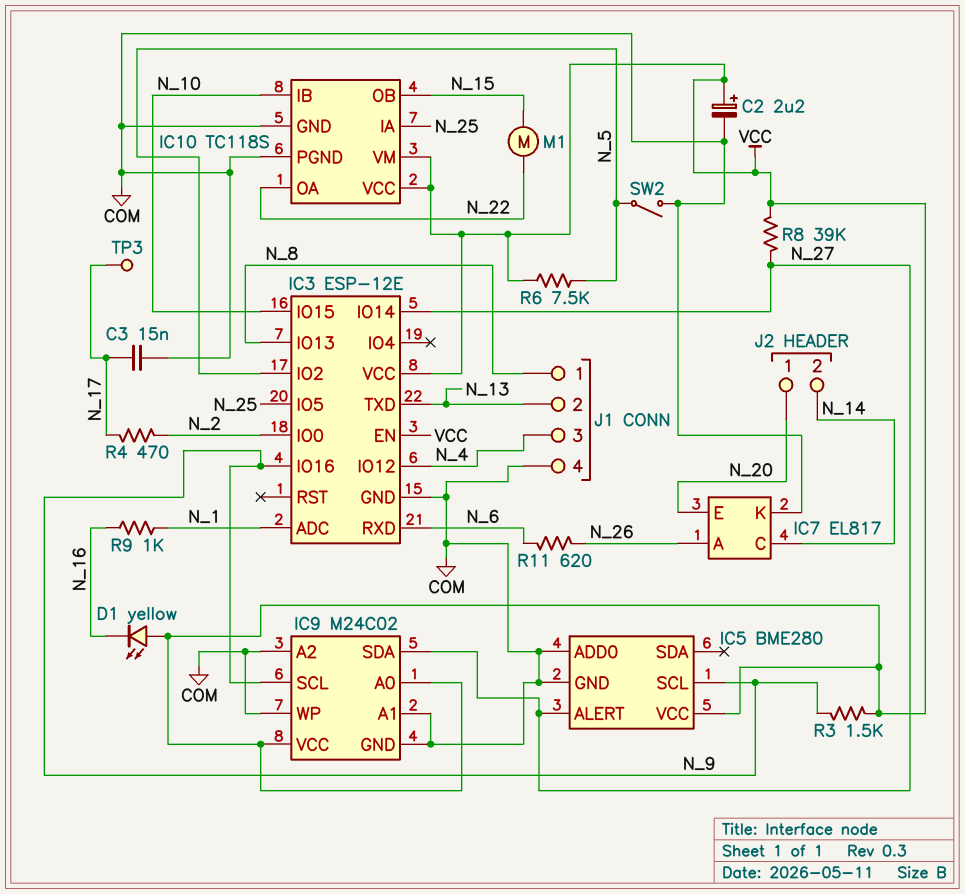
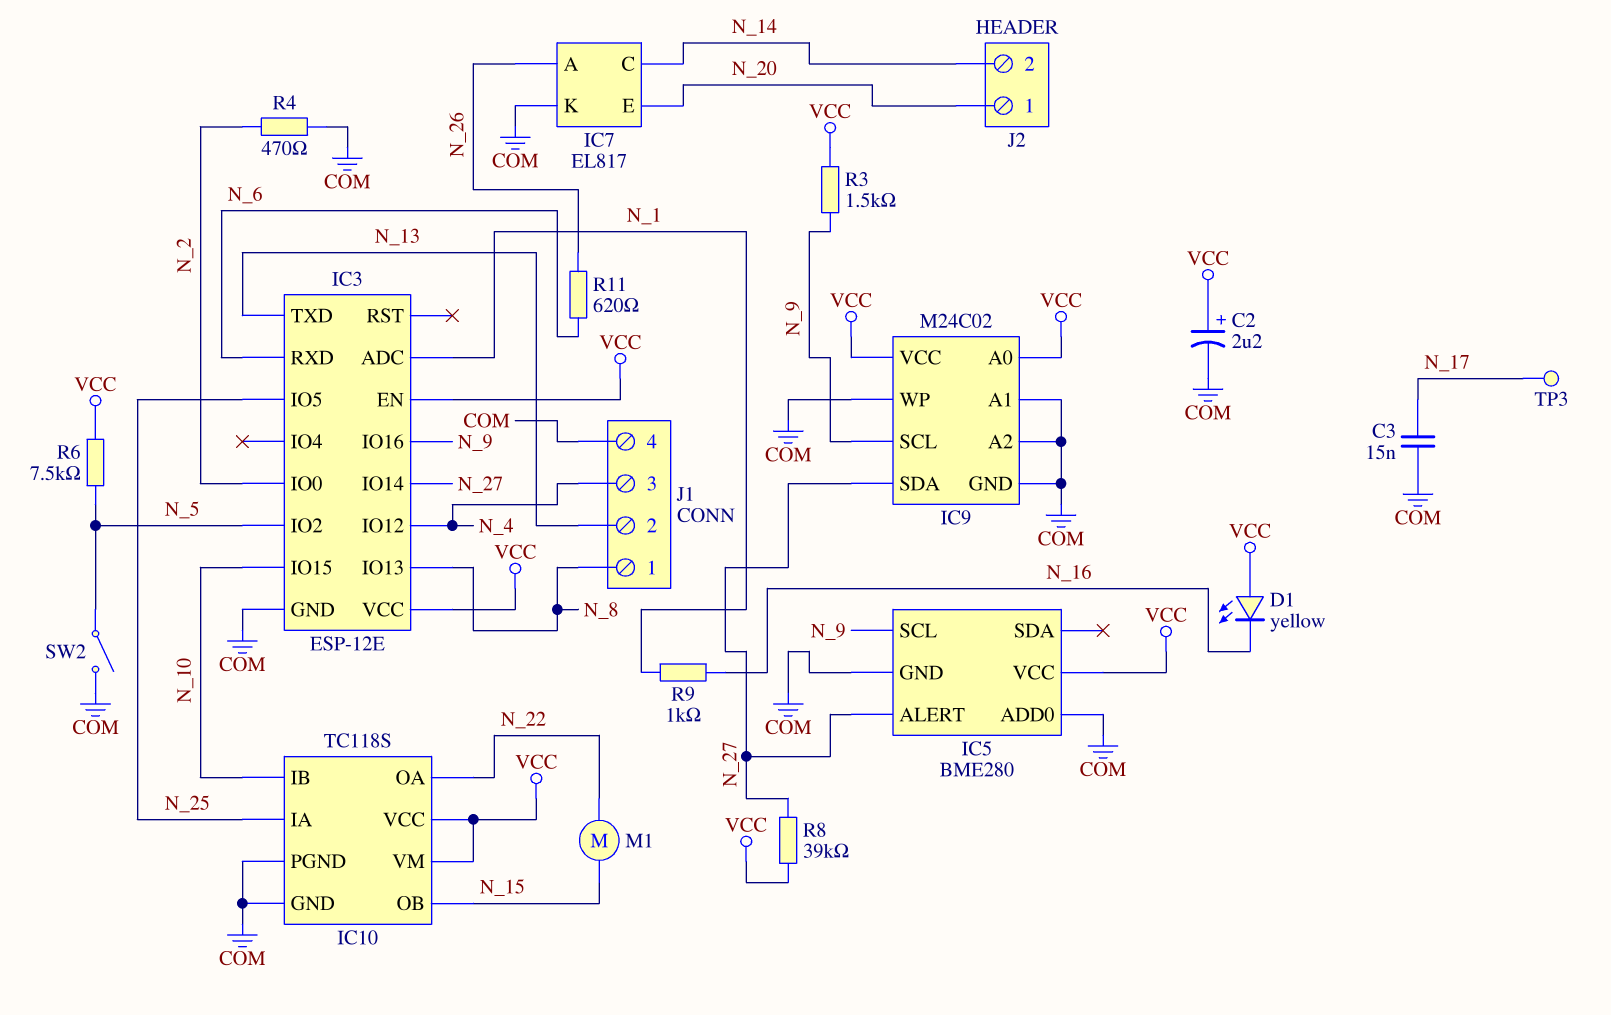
R4: 470 (N_2, N_17) -> 470 (COM, N_2)

